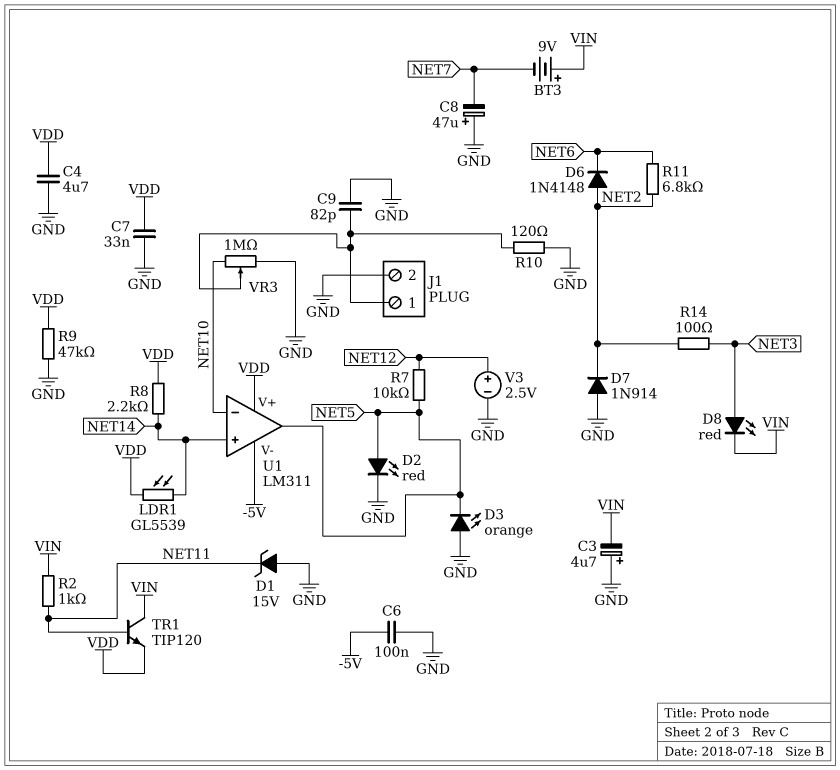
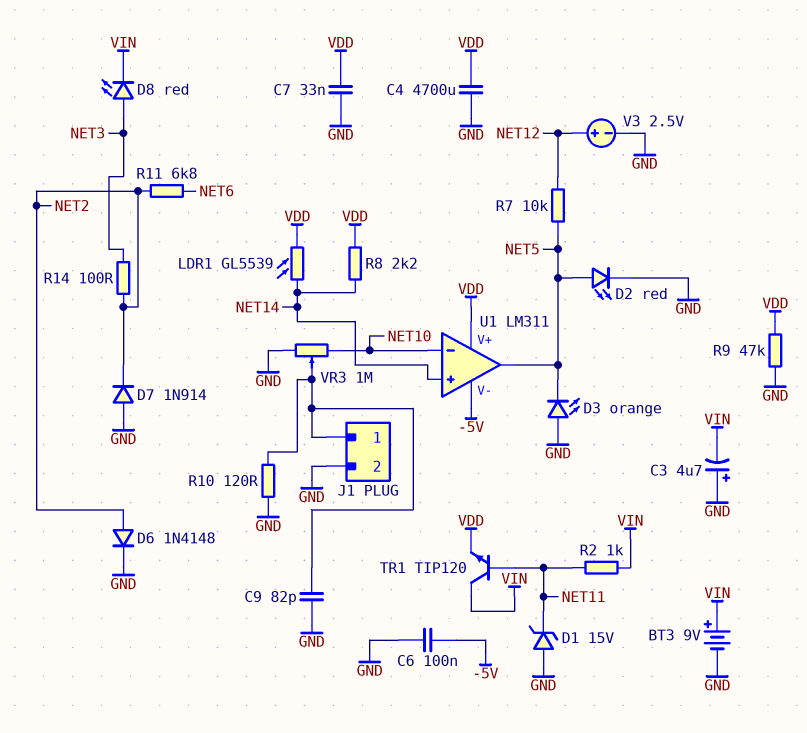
BT3: 9V (plus VIN, minus NET7) -> 9V (plus VIN, minus GND)
C4: 4.7uF (GND, VDD) -> 4700uF (GND, VDD)
C8: 47uF (plus GND, minus NET7) -> none
D6: diode 1N4148 (A NET2, K NET6) -> diode 1N4148 (A NET2, K GND)

